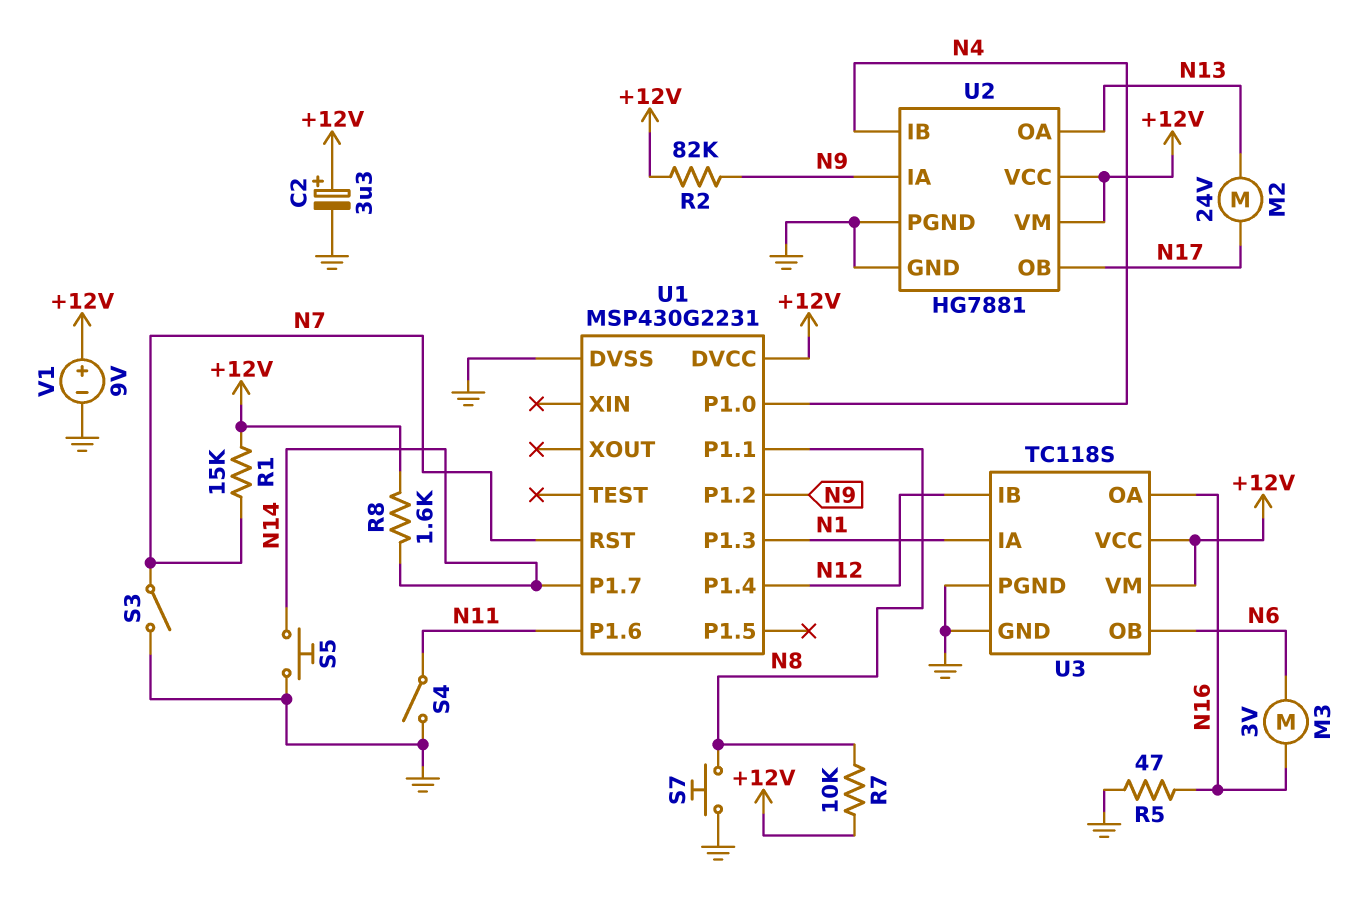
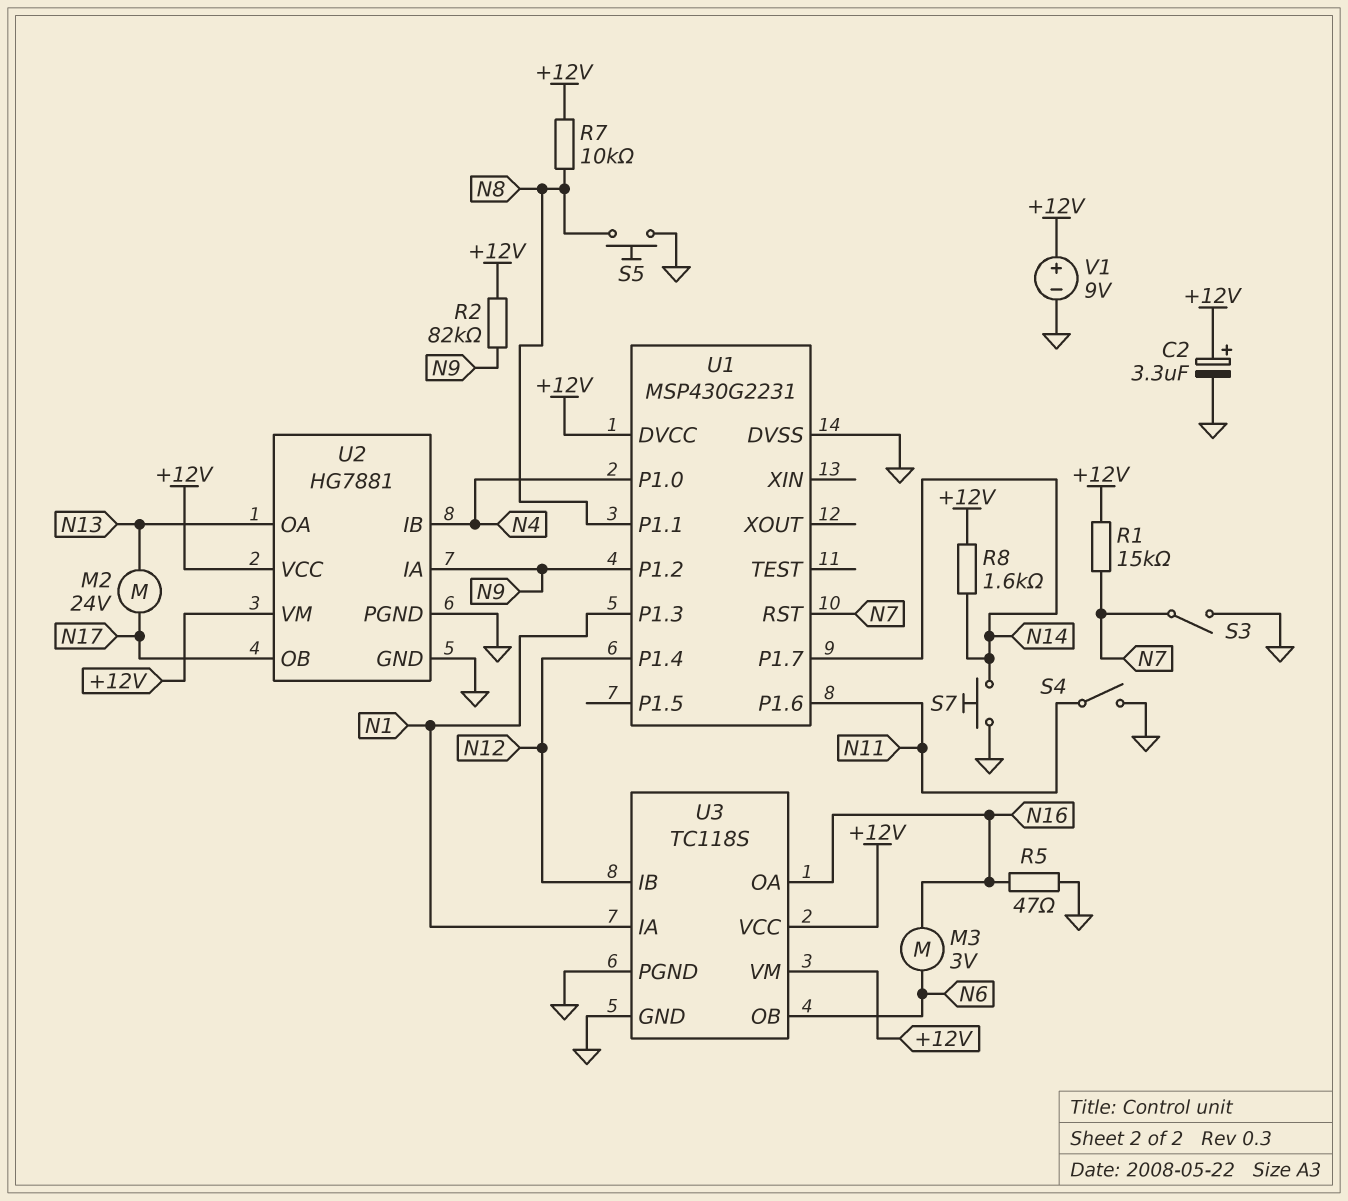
S5: button (GND, N14) -> button (GND, N8)
S7: button (GND, N8) -> button (GND, N14)

